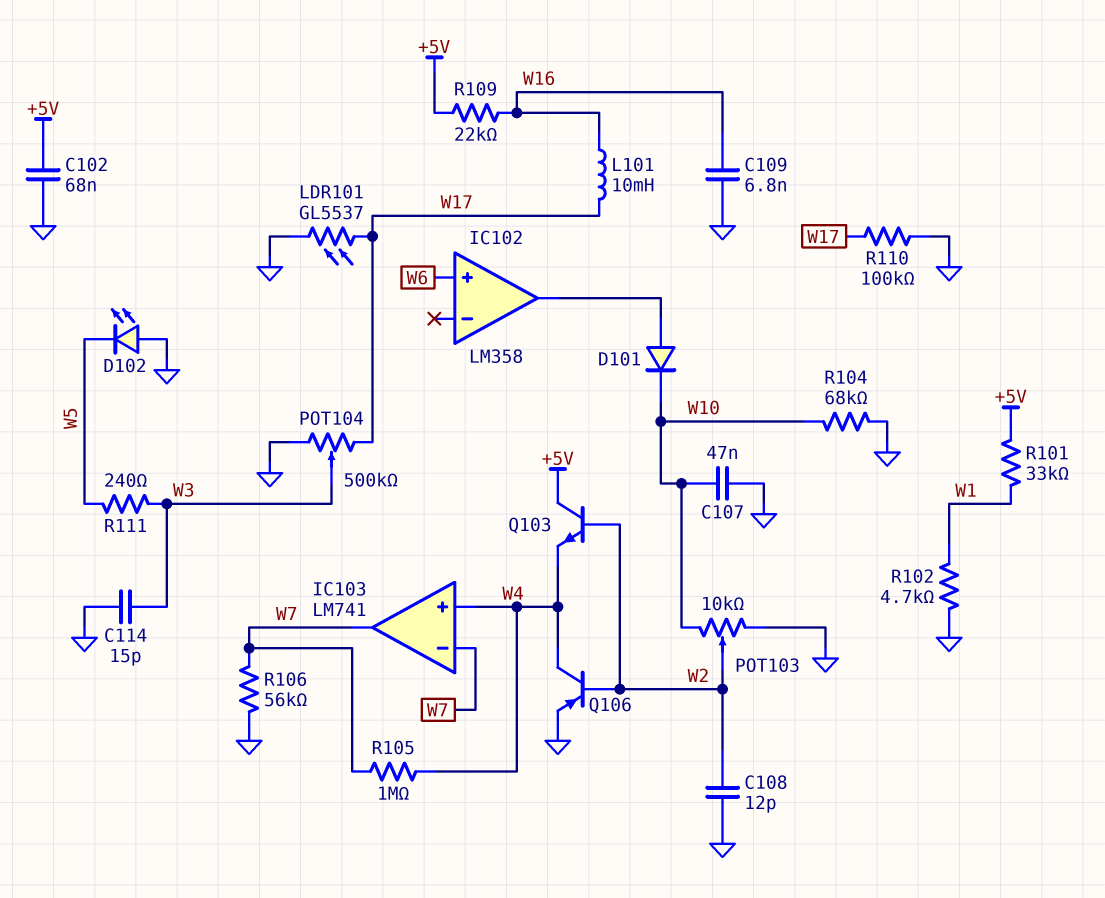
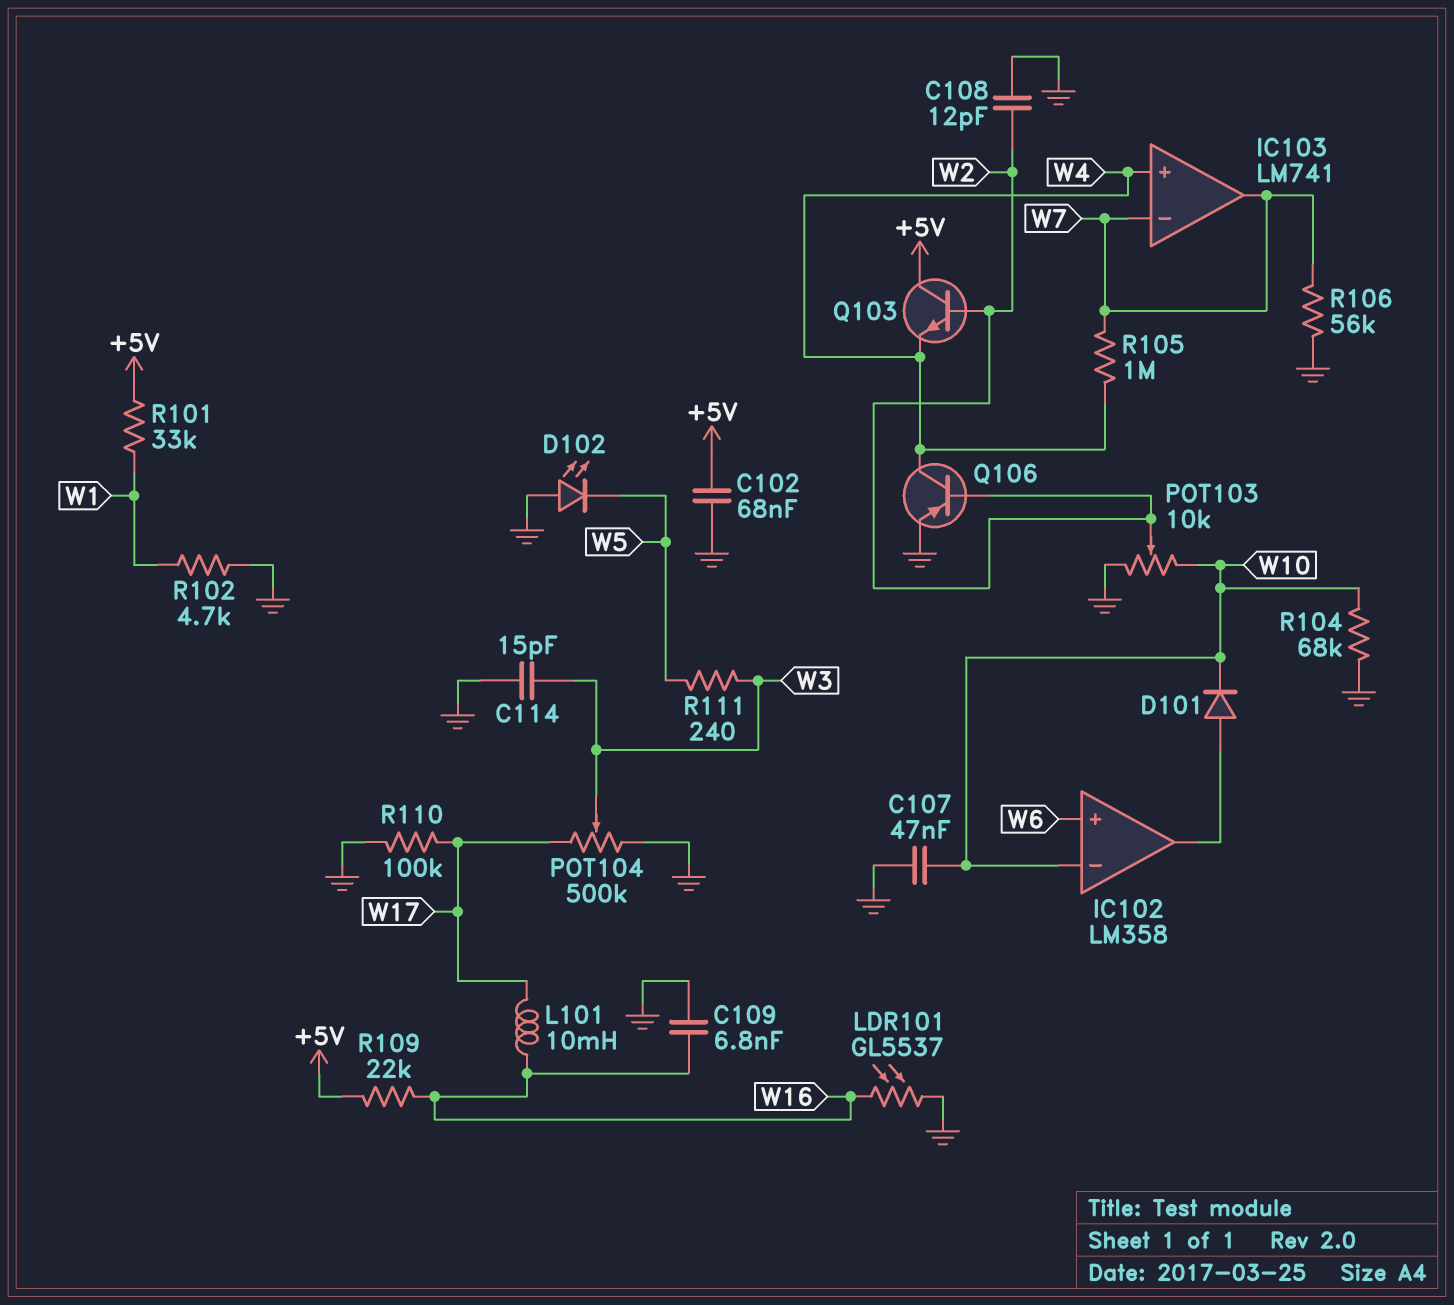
IC102 pin in-: none -> W10
LDR101: GL5537 (GND, W17) -> GL5537 (GND, W16)

